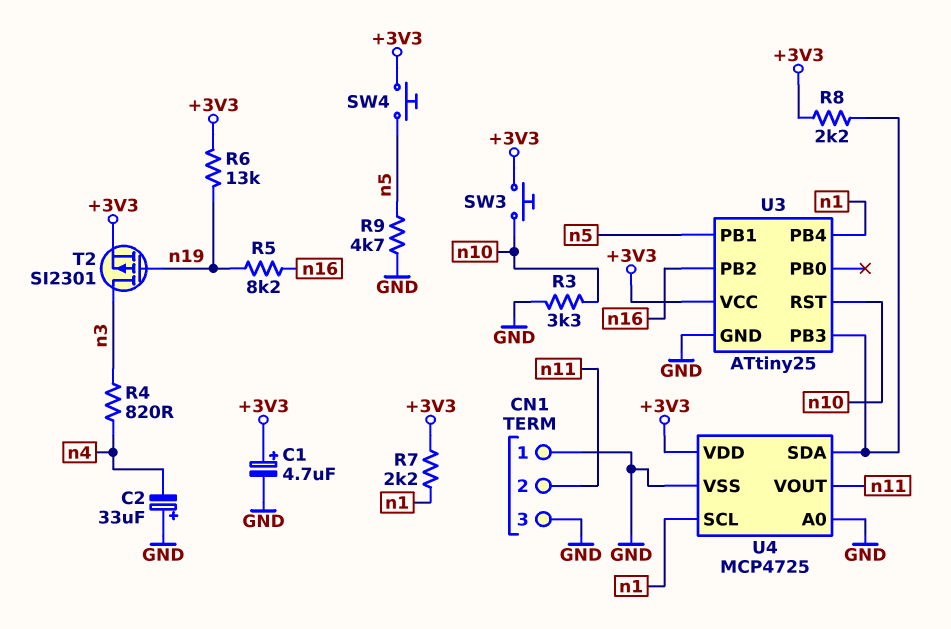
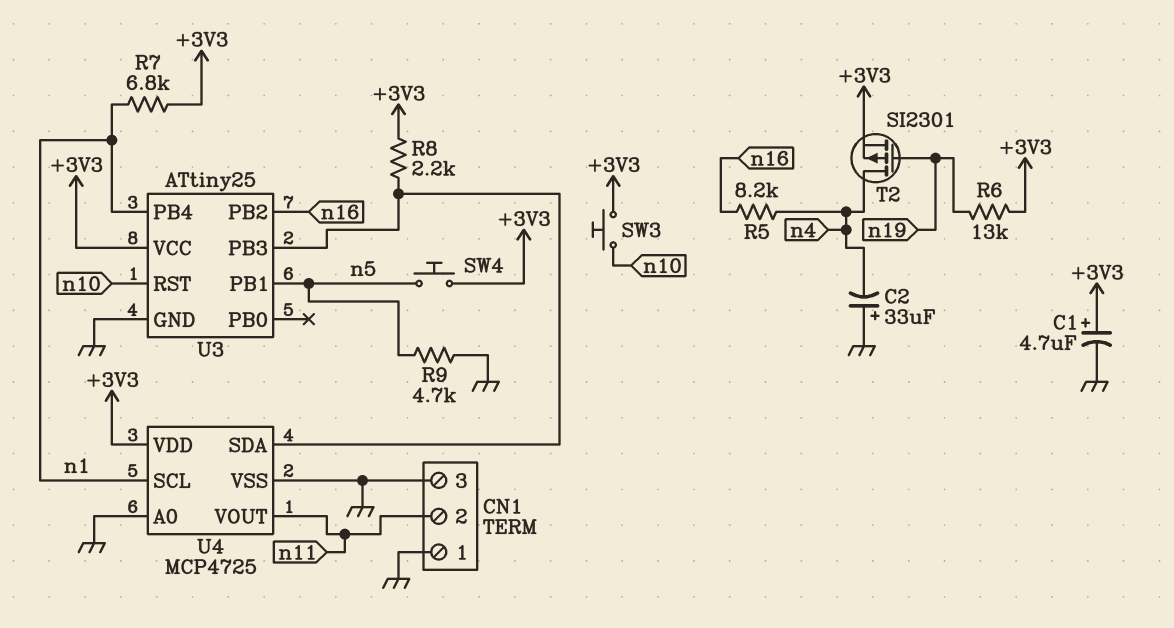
R3: 3.3k (GND, n10) -> none
R4: 820 (n3, n4) -> none
R5: 8.2k (n16, n19) -> 8.2k (n4, n16)
R7: 2.2k (+3V3, n1) -> 6.8k (+3V3, n1)
T2: PMOS SI2301 (G n19, D n3, S +3V3) -> PMOS SI2301 (G n19, D n4, S +3V3)

